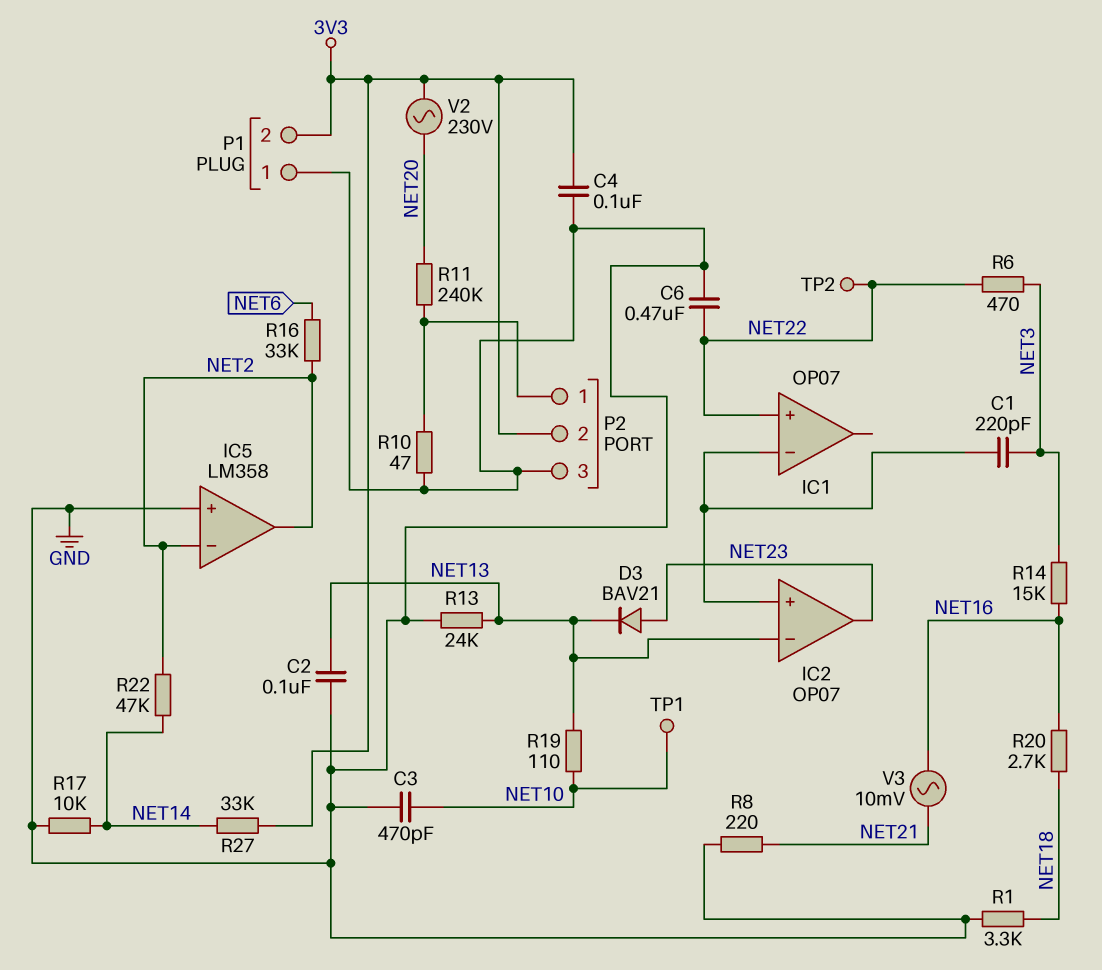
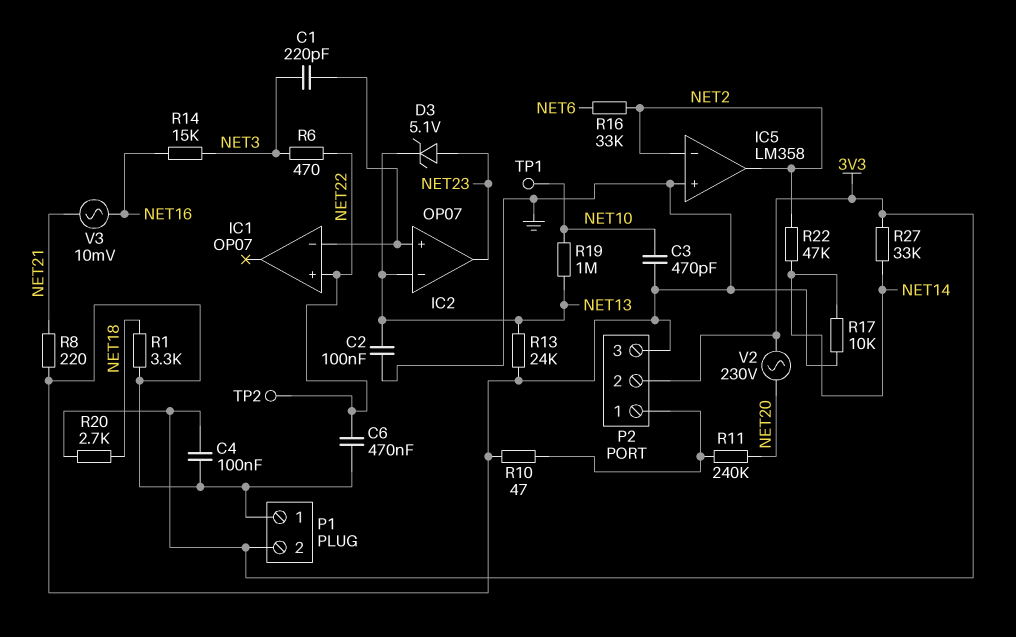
D3: diode BAV21 (A NET23, K NET13) -> zener 5.1V (A NET23, K NET13)
R19: 110 (NET10, NET13) -> 1M (NET10, NET13)
R20: 2.7k (NET16, NET18) -> 2.7k (3V3, NET18)

